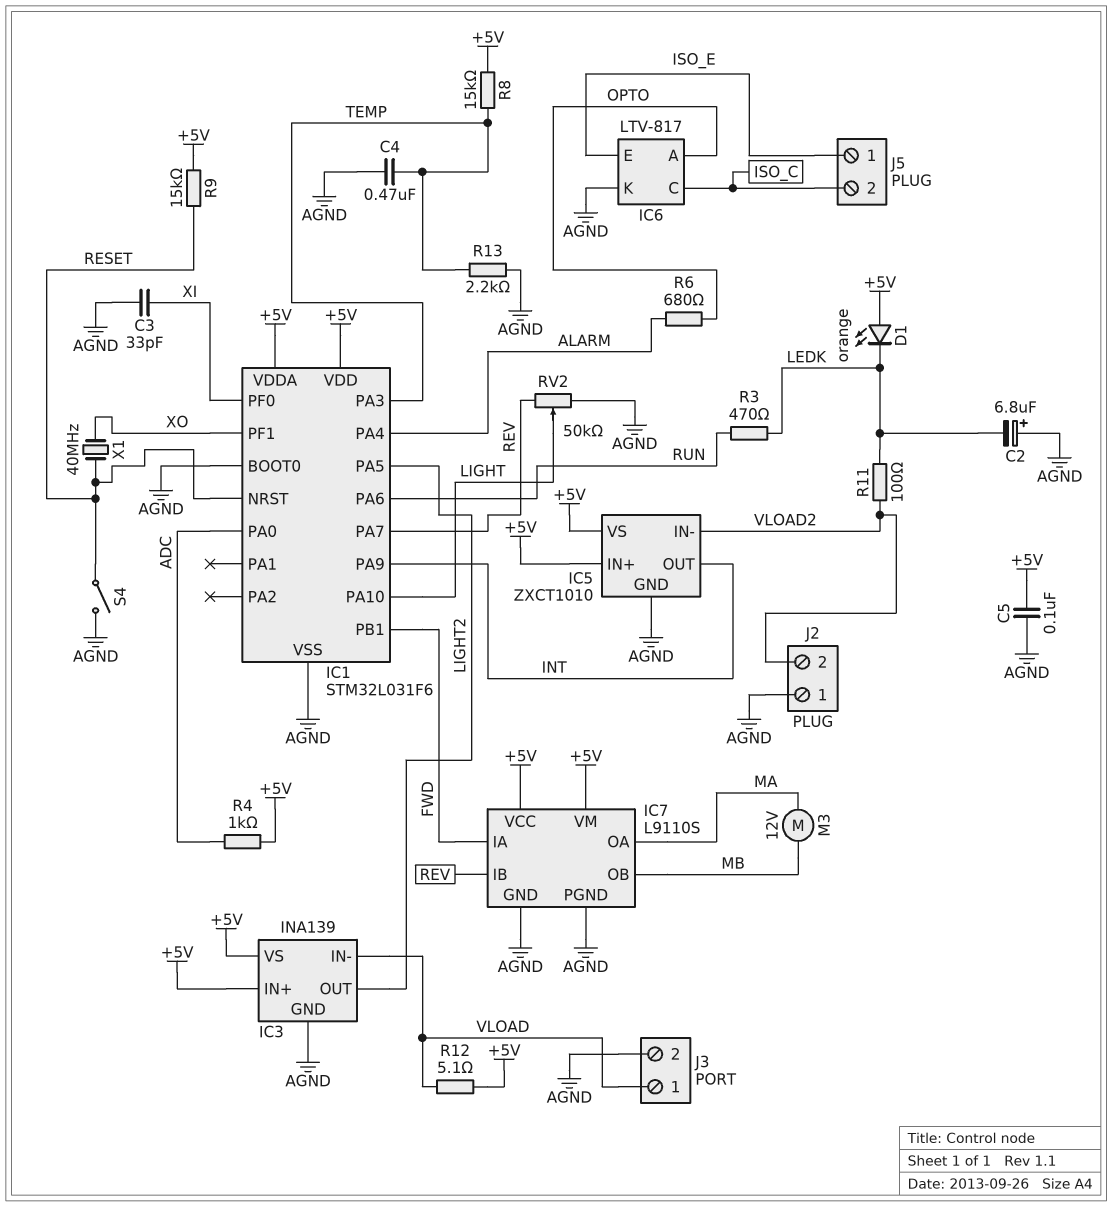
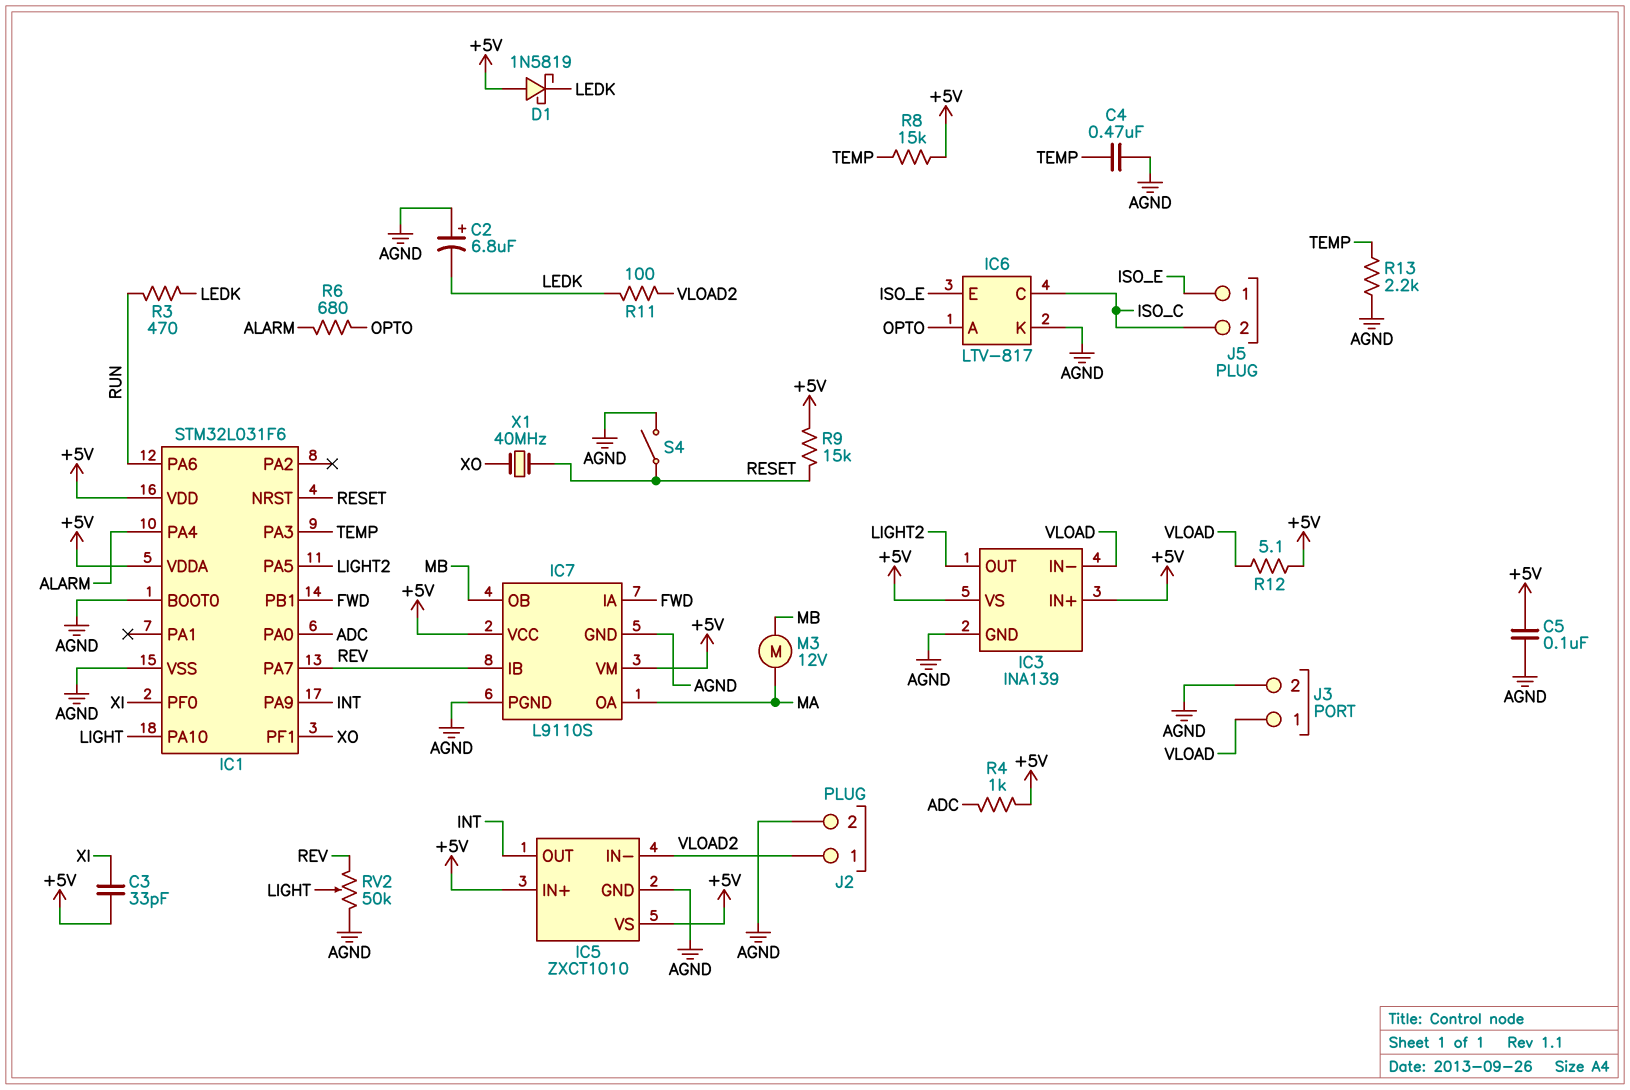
C3: 33pF (AGND, XI) -> 33pF (+5V, XI)
D1: LED orange (A +5V, K LEDK) -> schottky 1N5819 (A +5V, K LEDK)
J2 pin 1: AGND -> VLOAD2
J2 pin 2: VLOAD2 -> AGND

